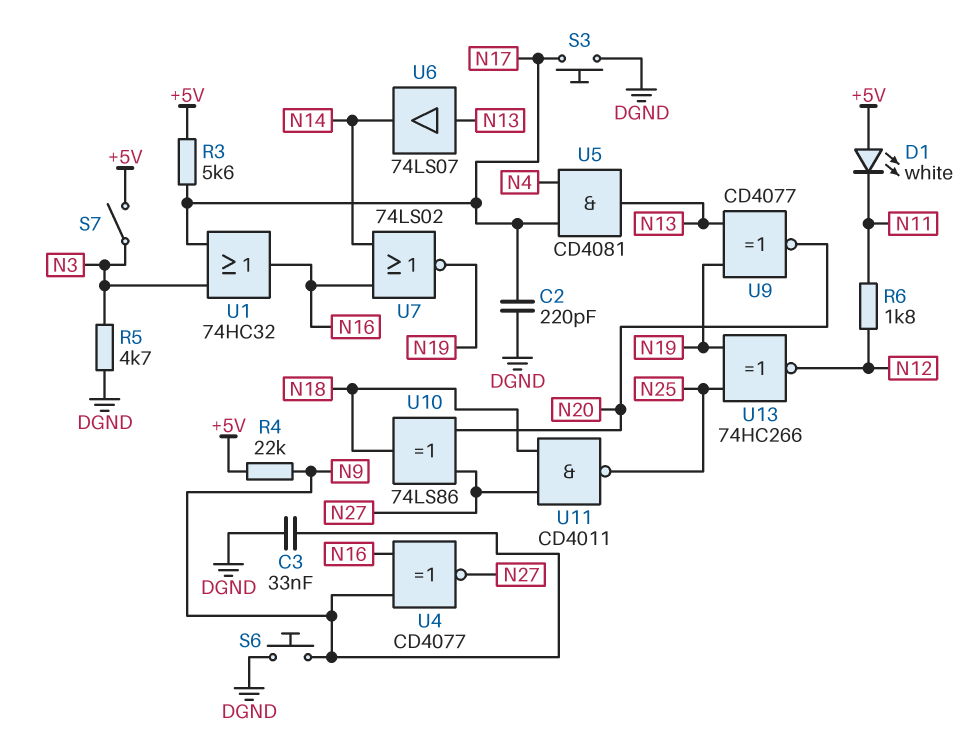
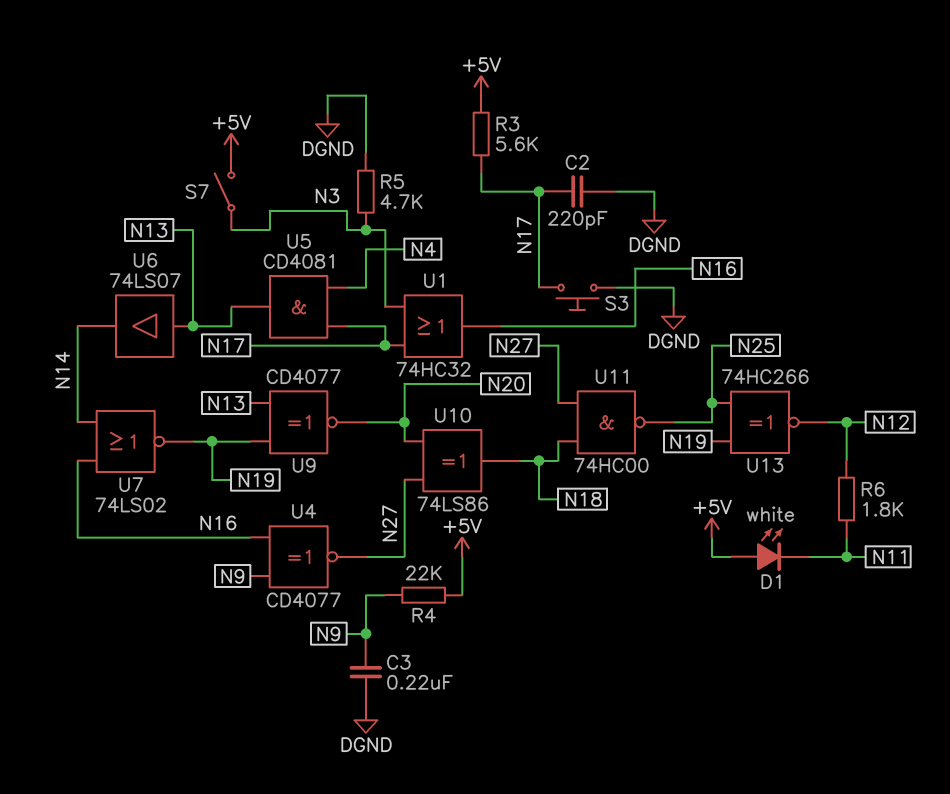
C3: 33nF (DGND, N9) -> 220nF (DGND, N9)
S6: button (DGND, N9) -> none
U11: NAND CD4011 (in N18, in N27, out N25) -> NAND 74HC00 (in N18, in N27, out N25)

